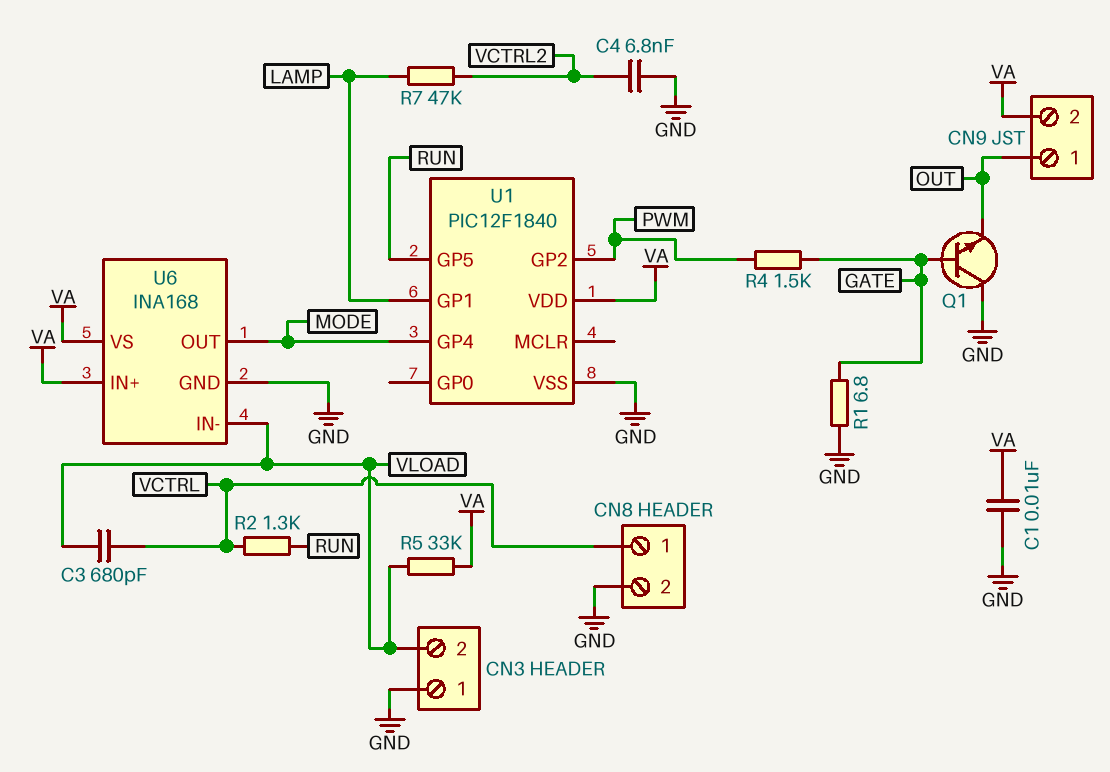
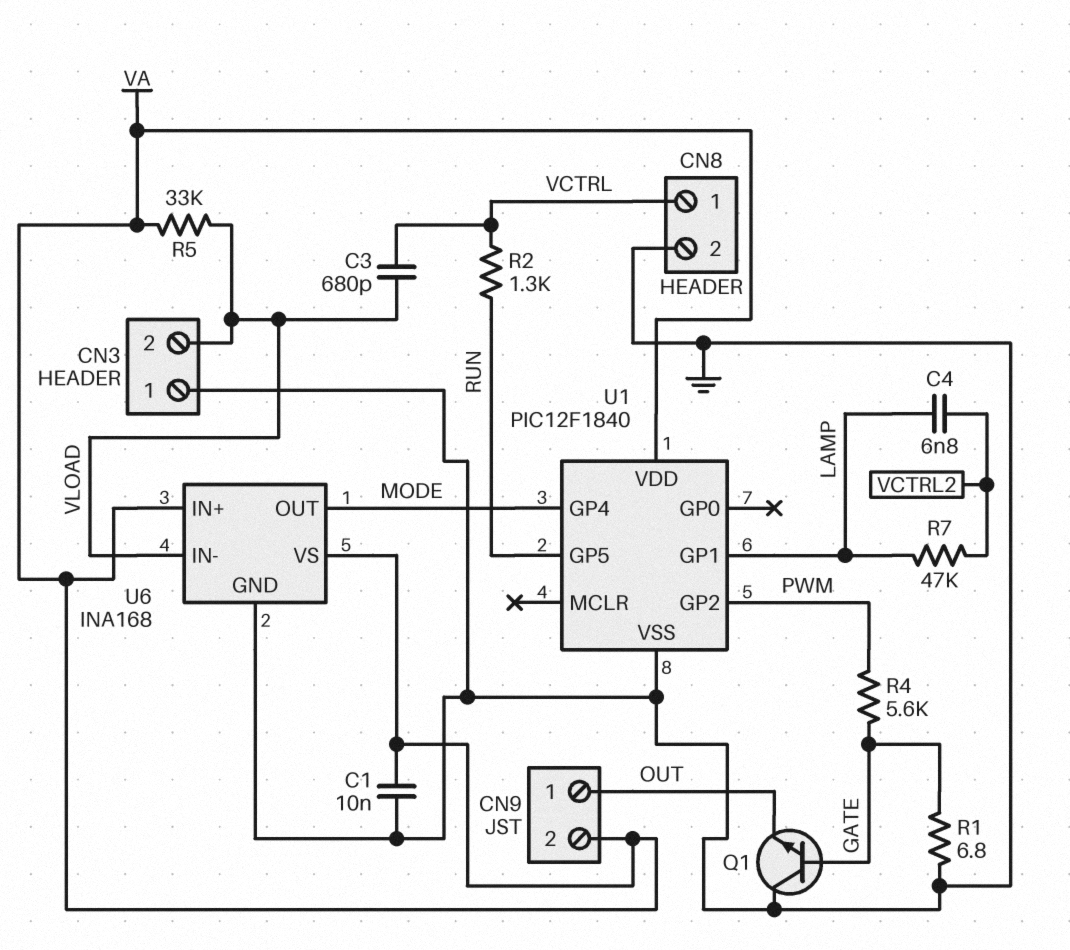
C4: 6.8nF (GND, VCTRL2) -> 6.8nF (LAMP, VCTRL2)
R4: 1.5k (GATE, PWM) -> 5.6k (GATE, PWM)

